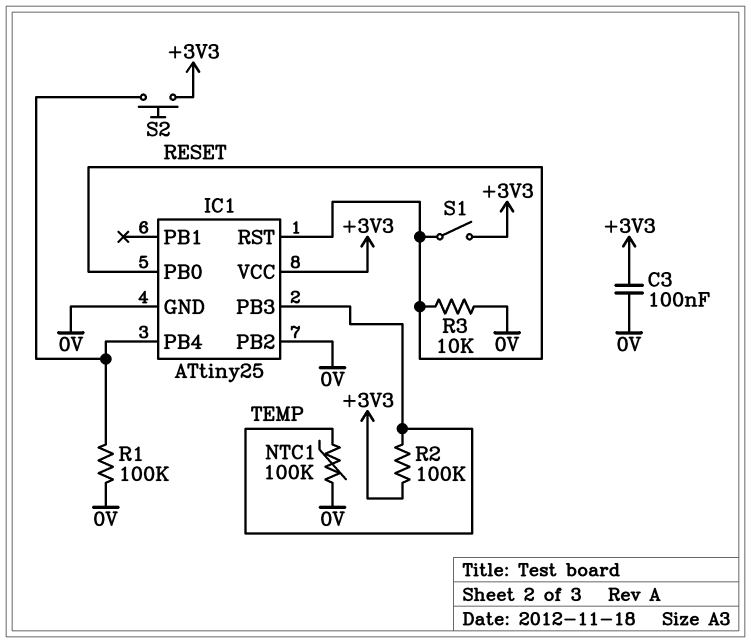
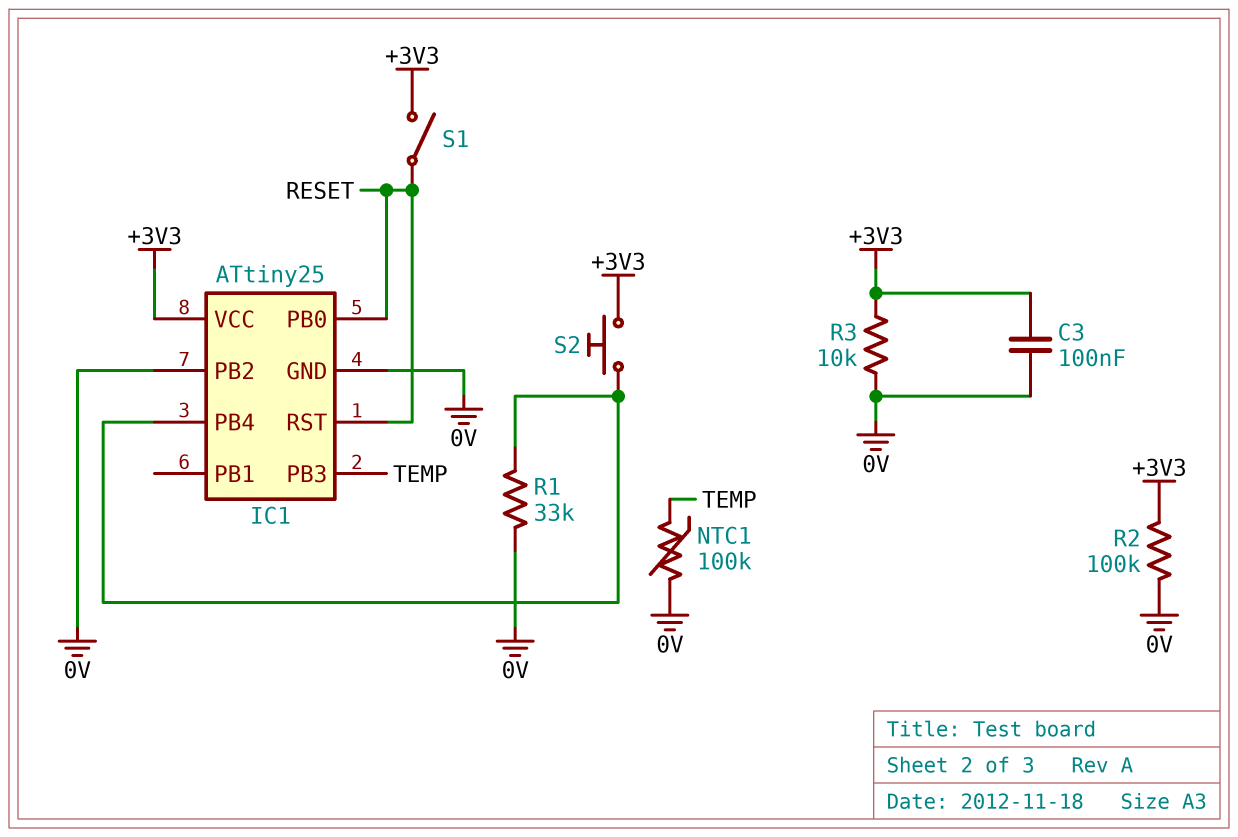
R1: 100k (0V, IC1/PB4) -> 33k (0V, IC1/PB4)
R2: 100k (+3V3, TEMP) -> 100k (+3V3, 0V)
R3: 10k (0V, RESET) -> 10k (+3V3, 0V)

